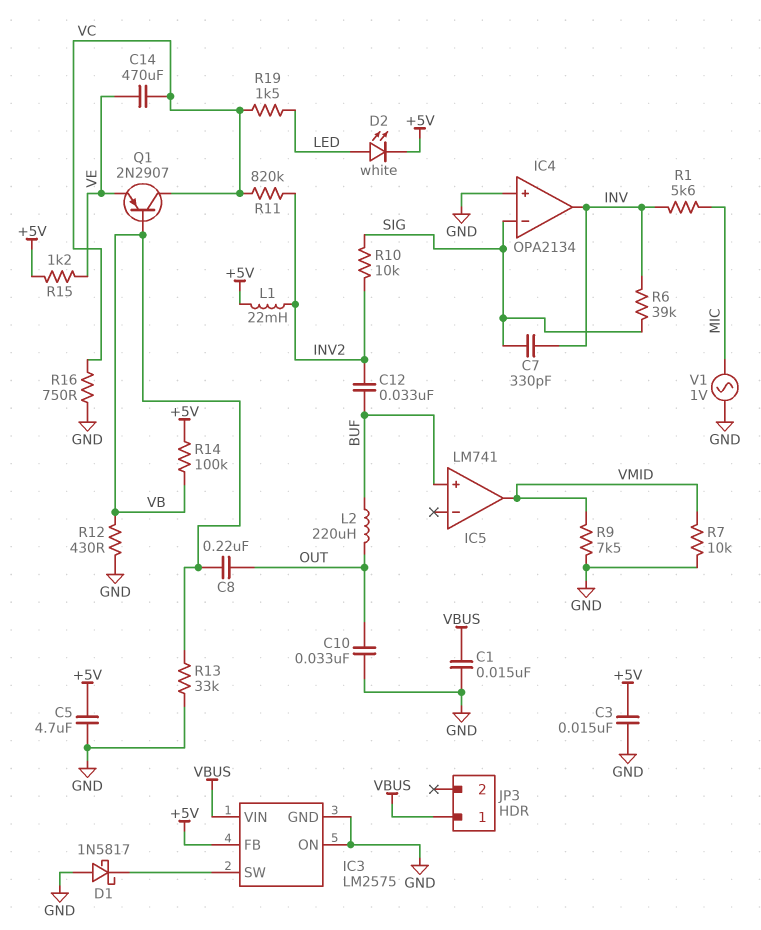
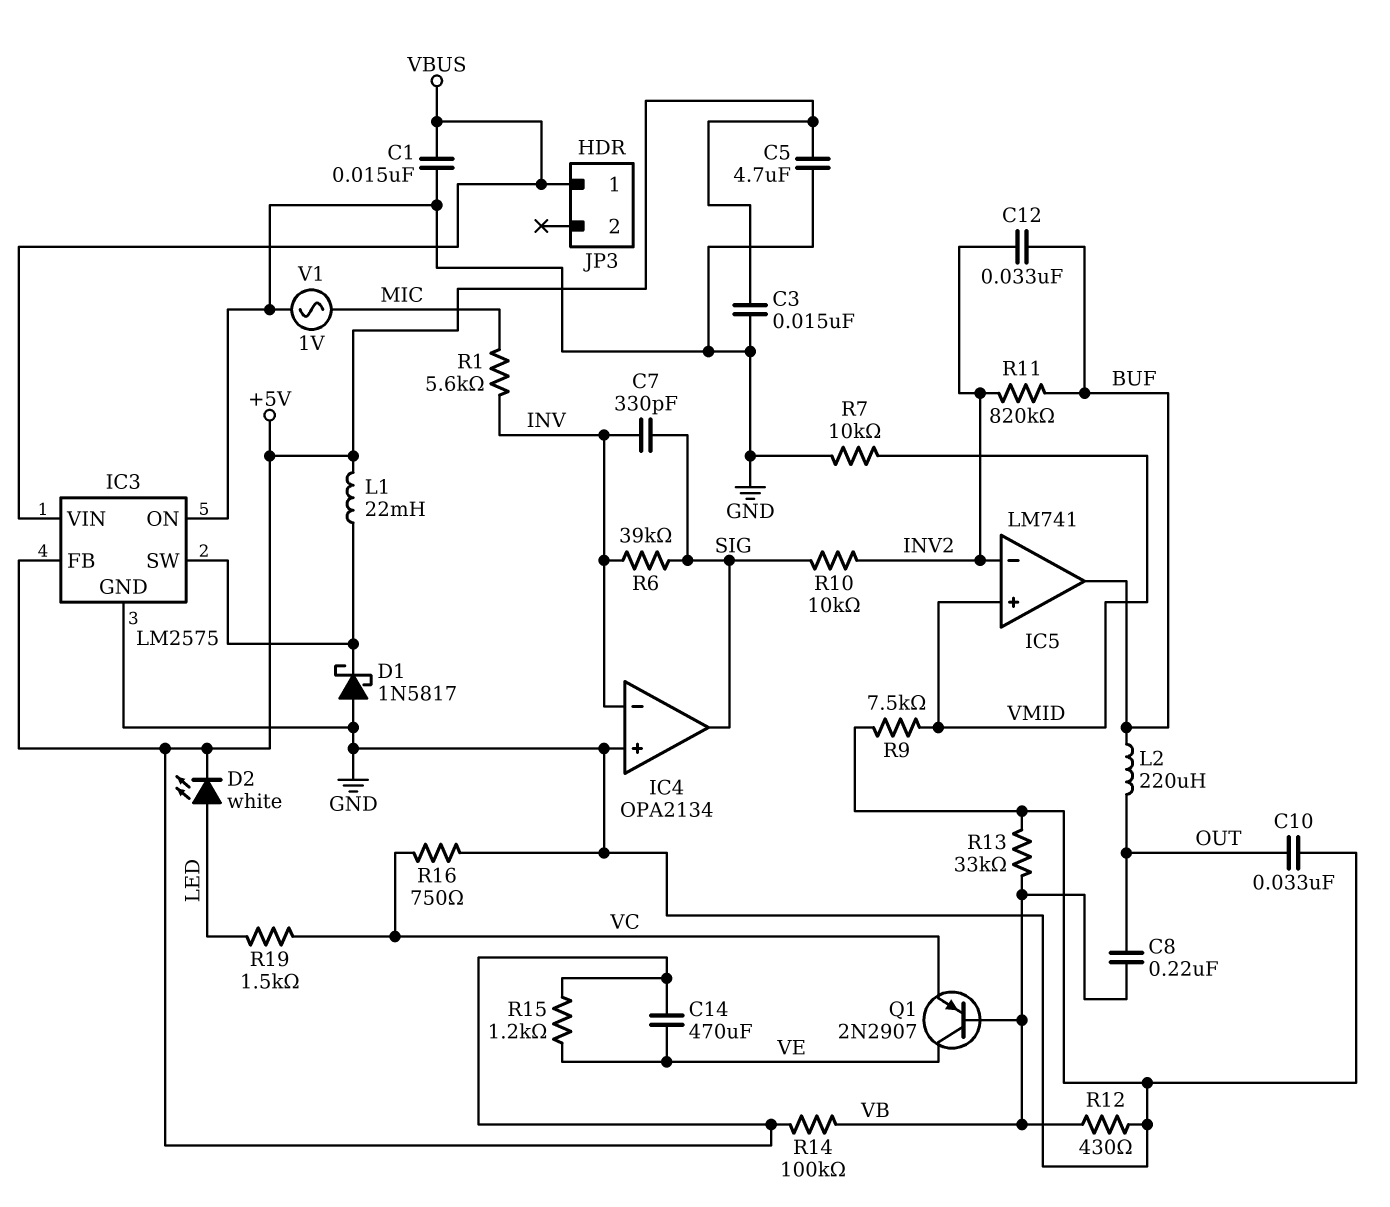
C14: 470uF (VC, VE) -> 470uF (+5V, VE)
IC4 pin in-: SIG -> INV
IC4 pin out: INV -> SIG
IC5 pin in+: BUF -> VMID
IC5 pin in-: none -> INV2
IC5 pin out: VMID -> BUF
L1: 22mH (+5V, INV2) -> 22mH (+5V, IC3/SW)
Q1: PNP 2N2907 (B VB, C VC, E VE) -> PNP 2N2907 (B VB, C VE, E VC)
R11: 820k (INV2, VC) -> 820k (BUF, INV2)

